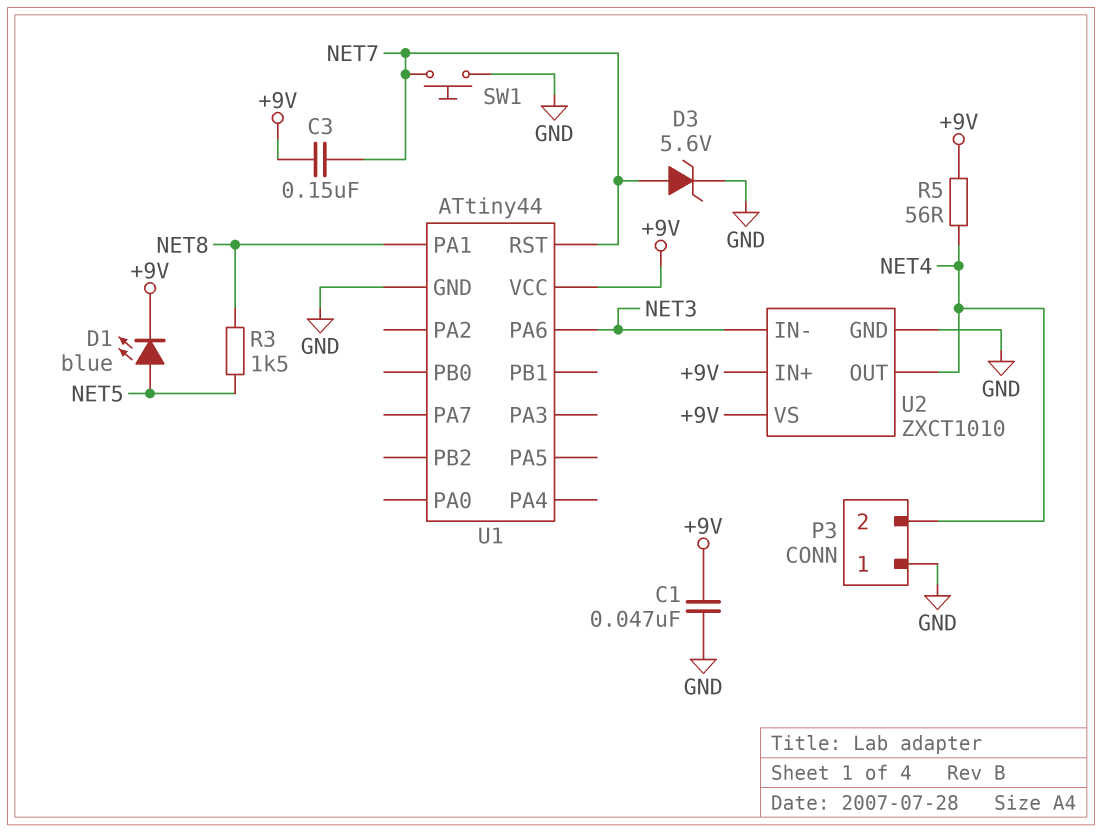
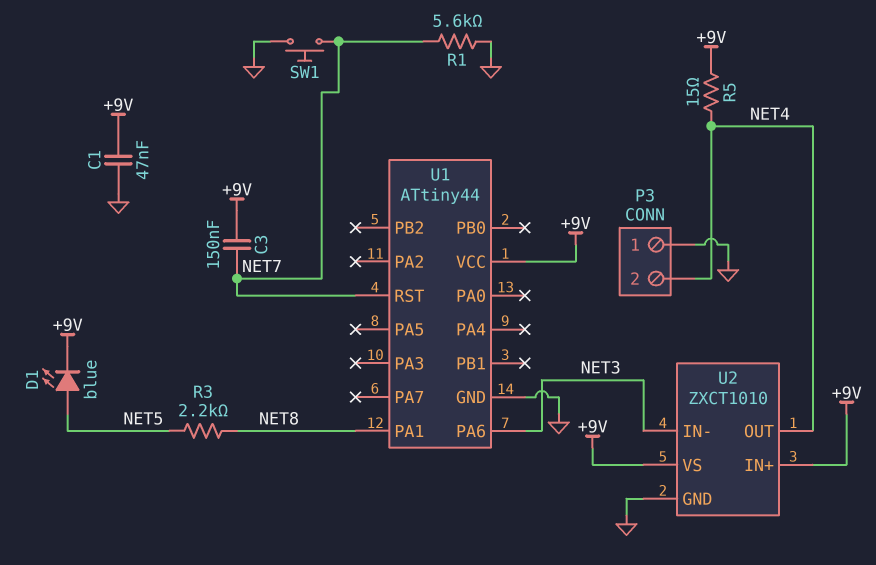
D3: zener 5.6V (A NET7, K GND) -> none
R1: none -> 5.6k (GND, NET7)
R3: 1.5k (NET5, NET8) -> 2.2k (NET5, NET8)
R5: 56 (+9V, NET4) -> 15 (+9V, NET4)

